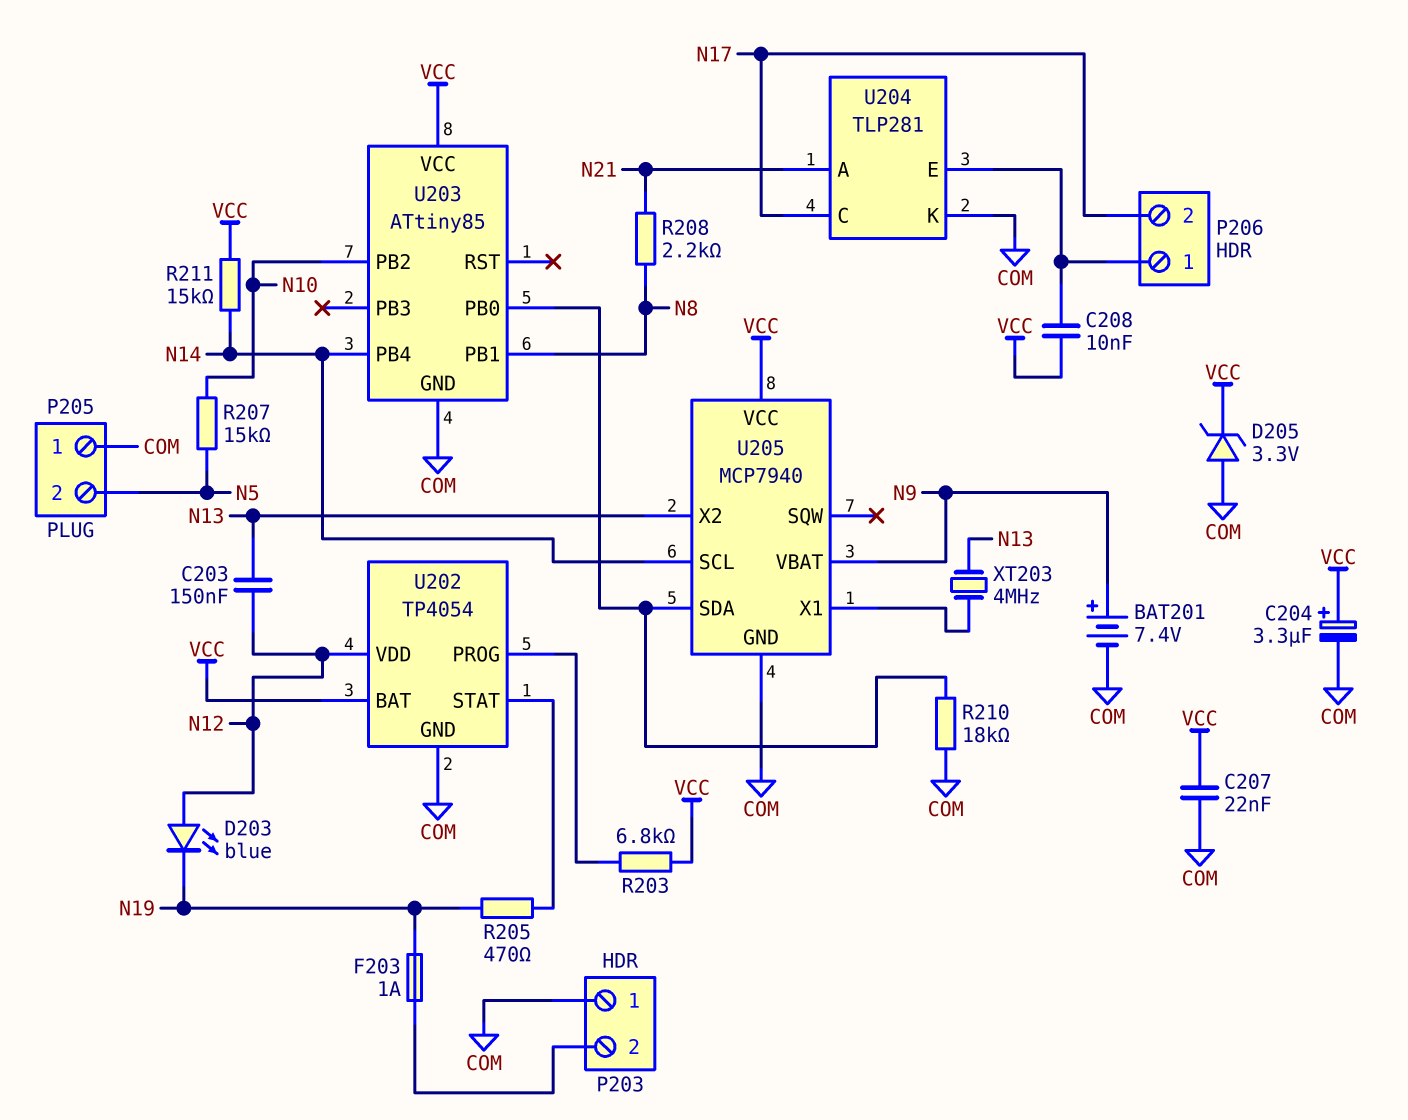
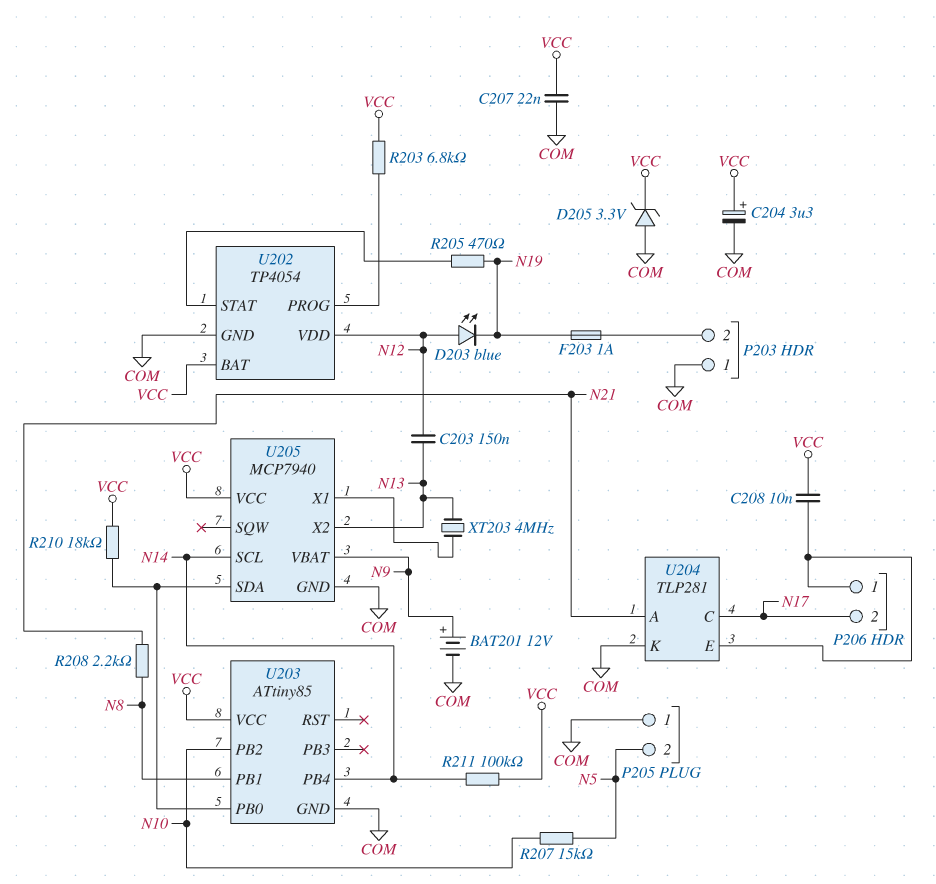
BAT201: 7.4V (plus N9, minus COM) -> 12V (plus N9, minus COM)
R210: 18k (COM, U203/PB0) -> 18k (U203/PB0, VCC)
R211: 15k (N14, VCC) -> 100k (N14, VCC)

